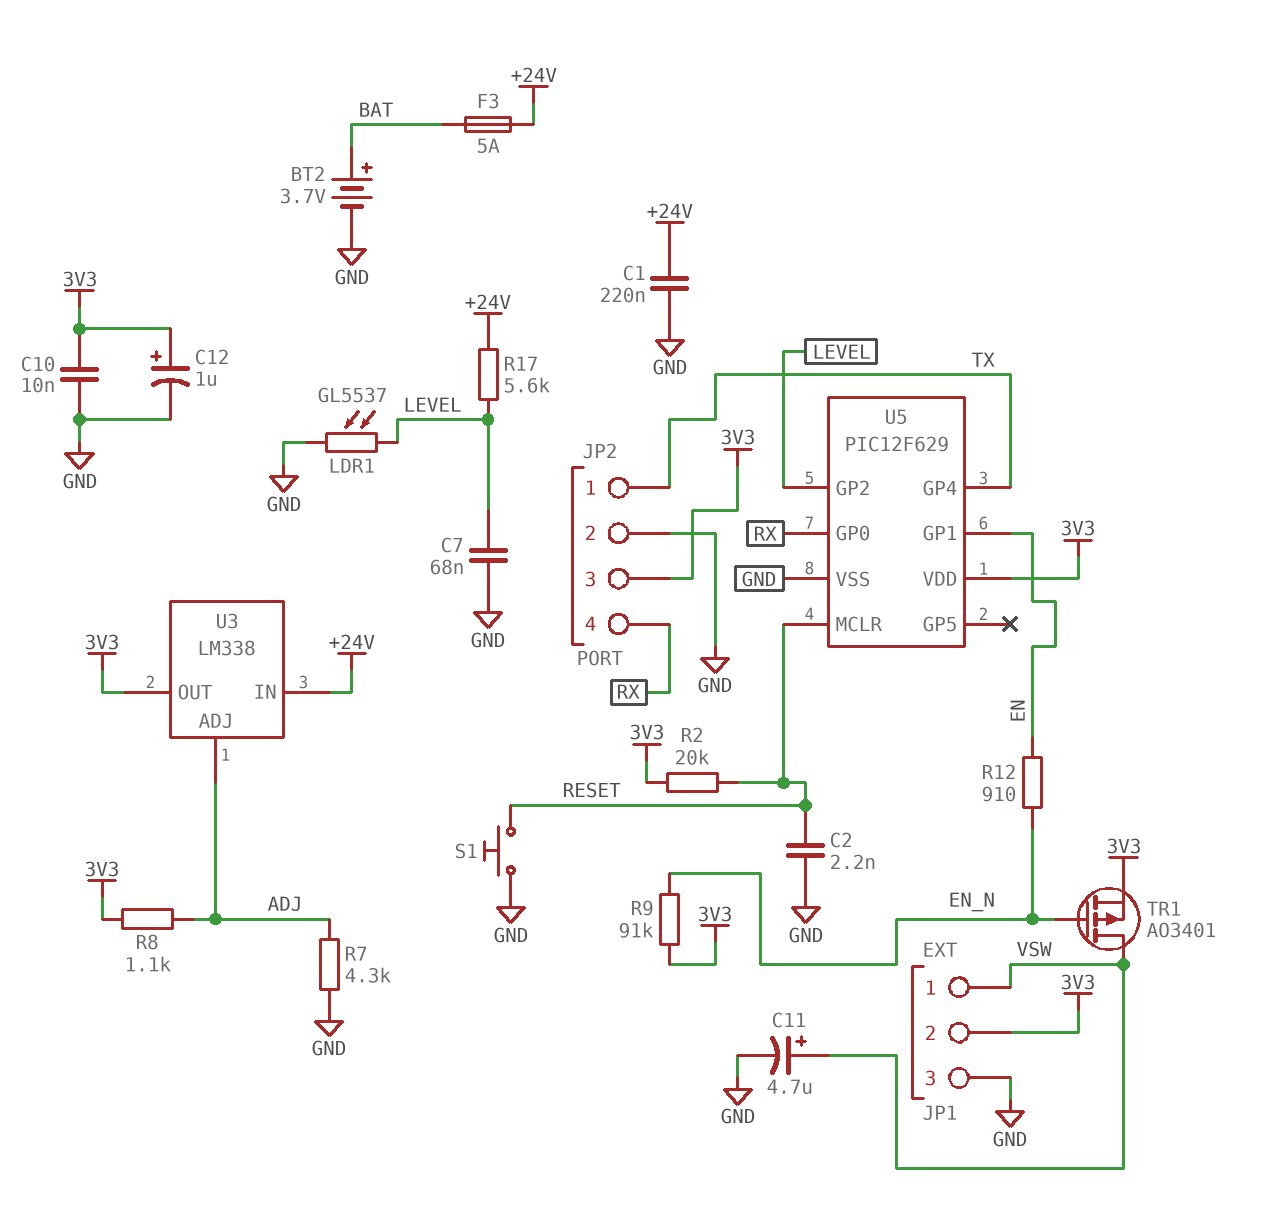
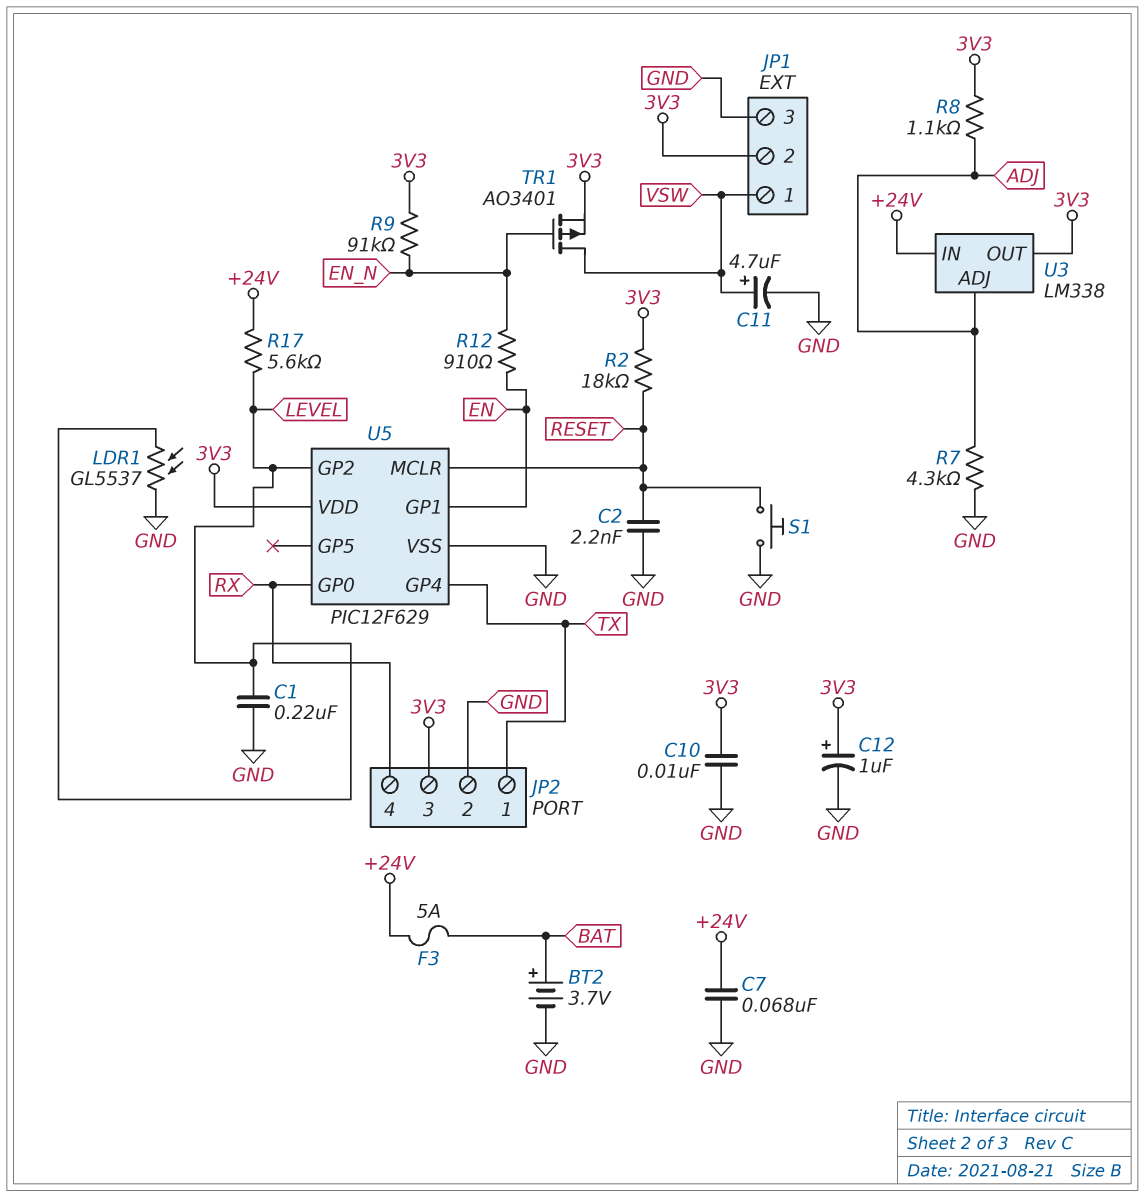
C1: 220nF (+24V, GND) -> 220nF (GND, LEVEL)
C7: 68nF (GND, LEVEL) -> 68nF (+24V, GND)
R2: 20k (3V3, RESET) -> 18k (3V3, RESET)

